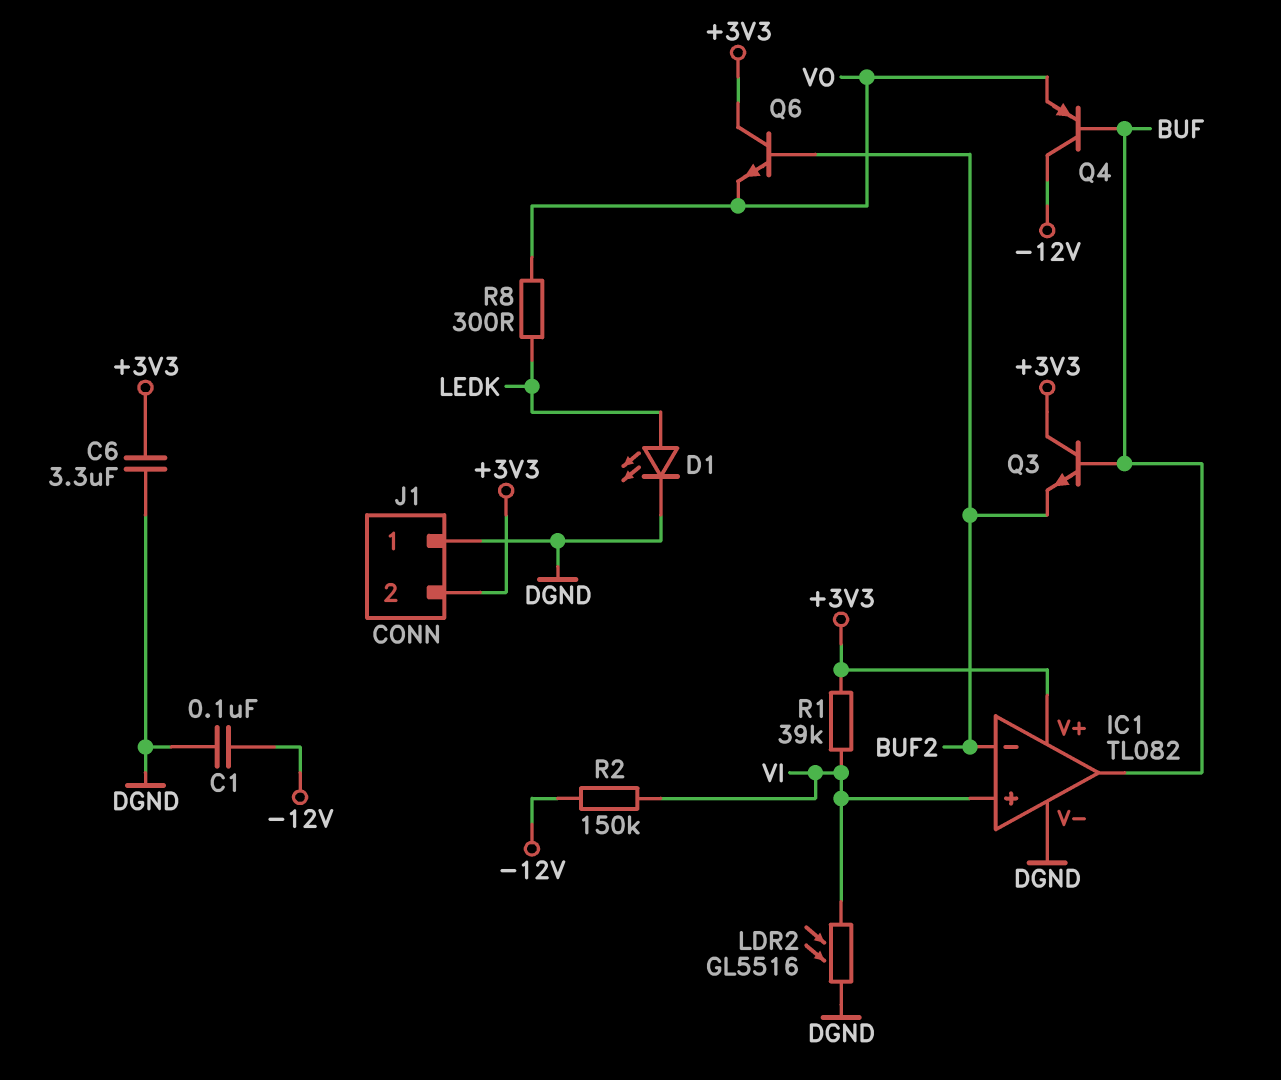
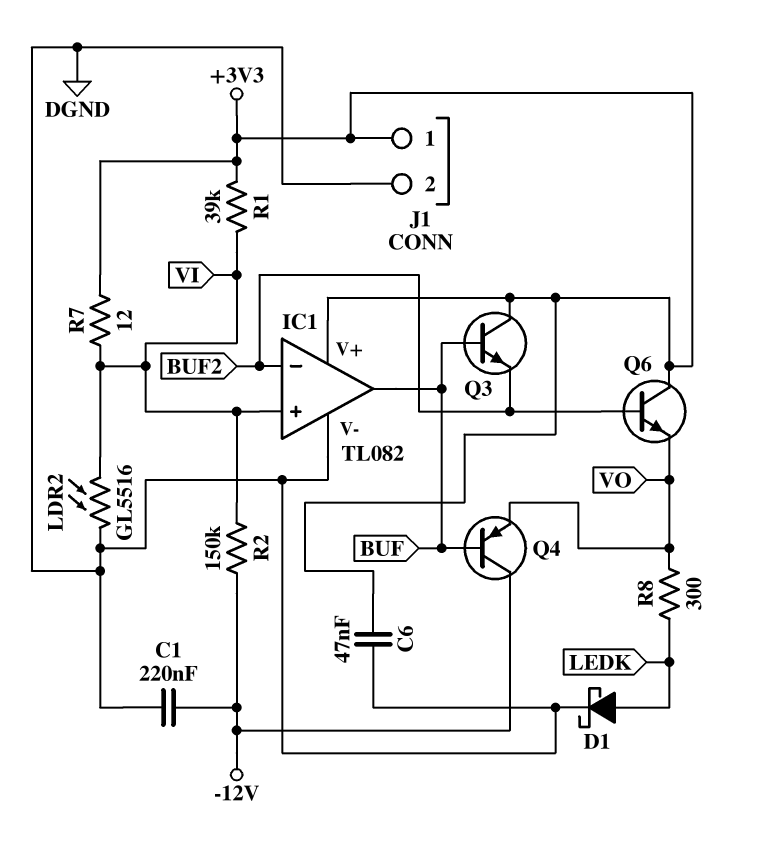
C1: 100nF (-12V, DGND) -> 220nF (-12V, DGND)
C6: 3.3uF (+3V3, DGND) -> 47nF (+3V3, DGND)
D1: LED (A LEDK, K DGND) -> schottky (A LEDK, K DGND)
J1 pin 1: DGND -> +3V3
J1 pin 2: +3V3 -> DGND
R7: none -> 12 (+3V3, VI)

